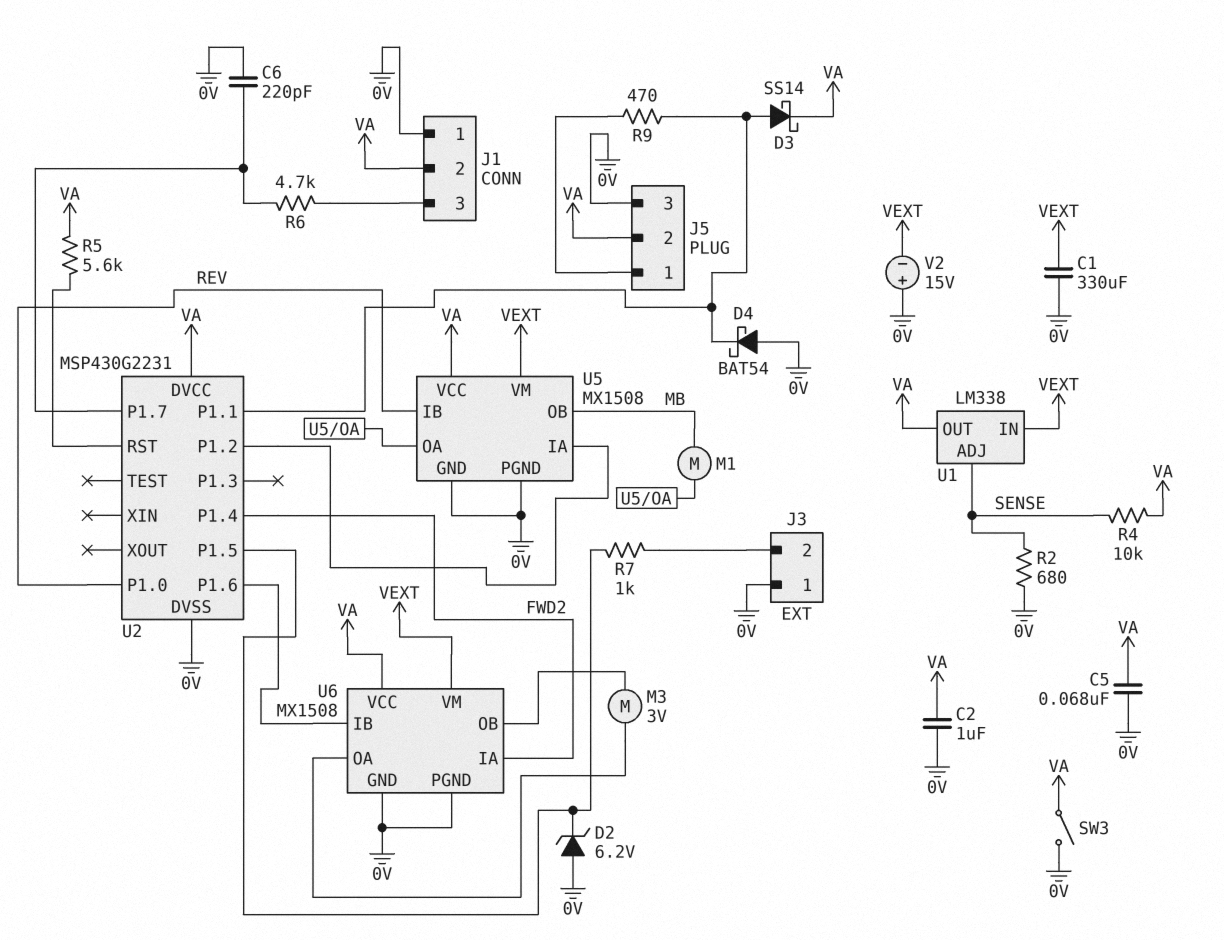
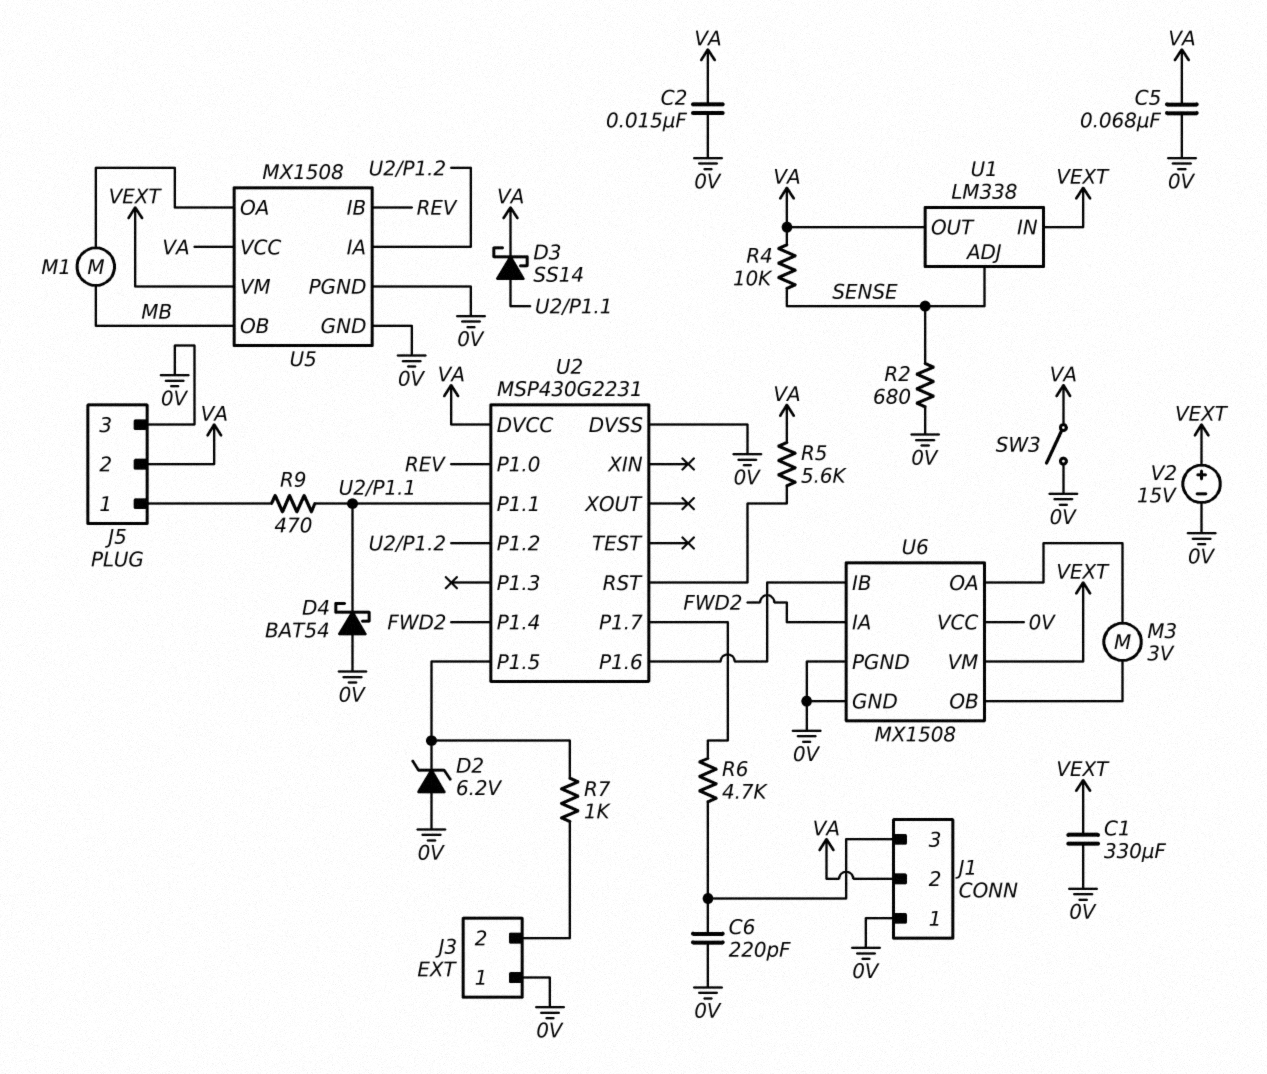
C2: 1uF (0V, VA) -> 15nF (0V, VA)
C6: 220pF (0V, U2/P1.7) -> 220pF (0V, J1/3)
U6 pin VCC: VA -> 0V
V2: 15V (plus 0V, minus VEXT) -> 15V (plus VEXT, minus 0V)

